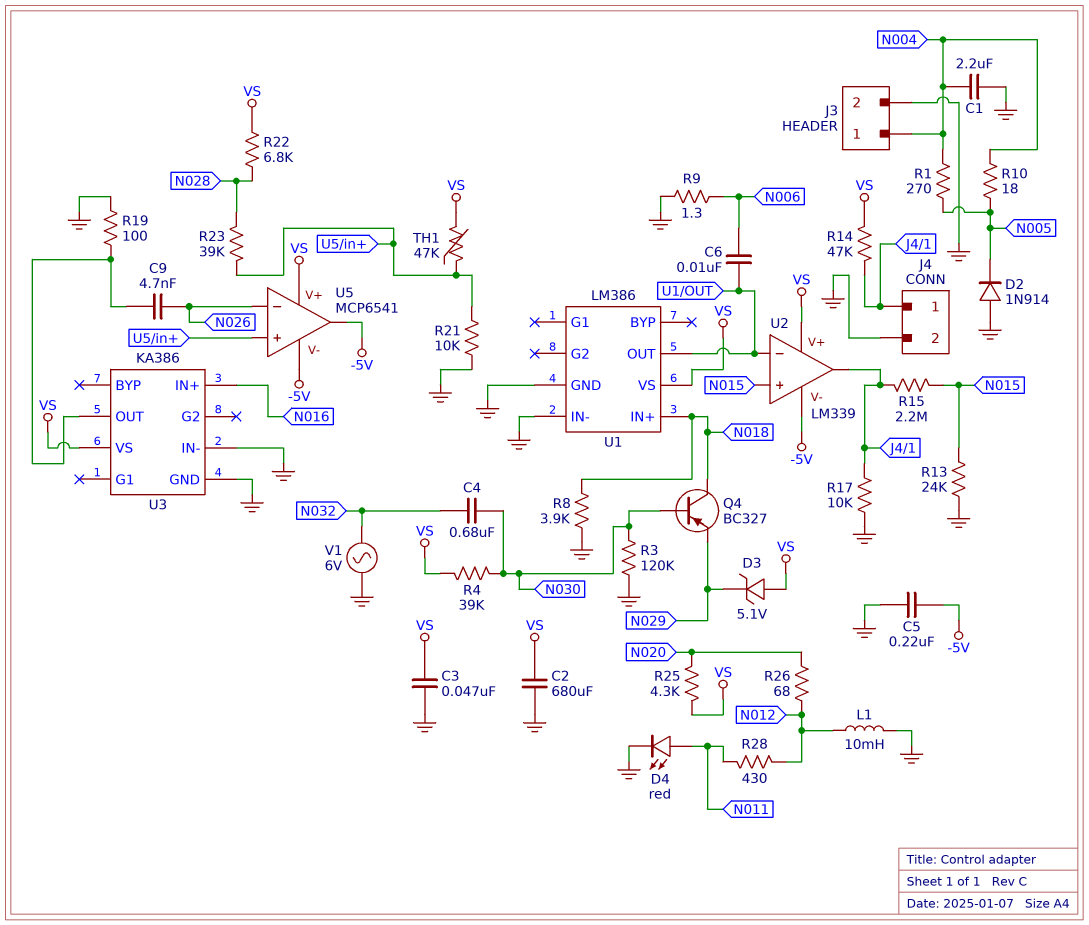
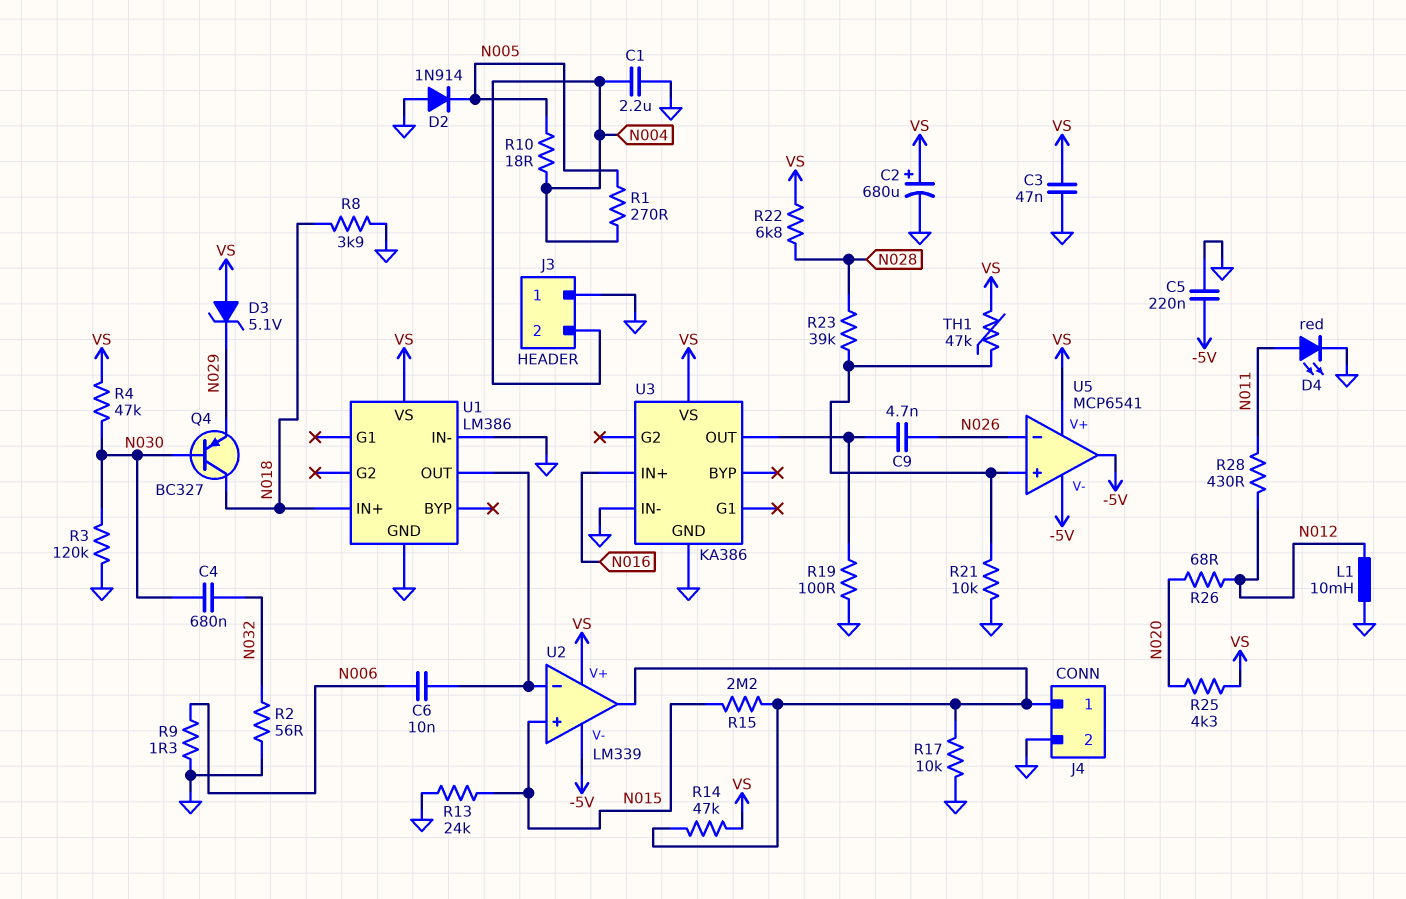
C2: 680uF (GND, VS) -> 680uF (plus VS, minus GND)
J3 pin 1: N004 -> GND
J3 pin 2: GND -> N004
R2: none -> 56 (GND, N032)
R4: 39k (N030, VS) -> 47k (N030, VS)
V1: AC 6V (GND, N032) -> none

